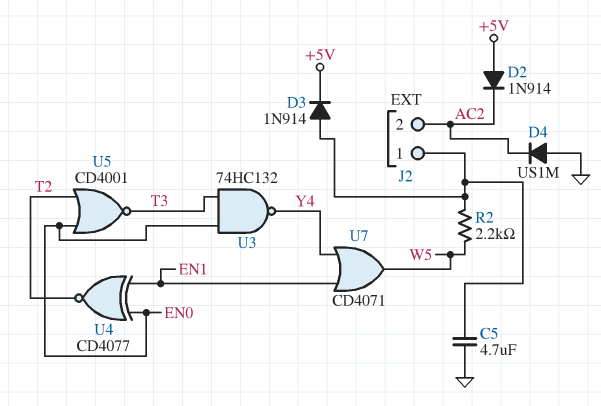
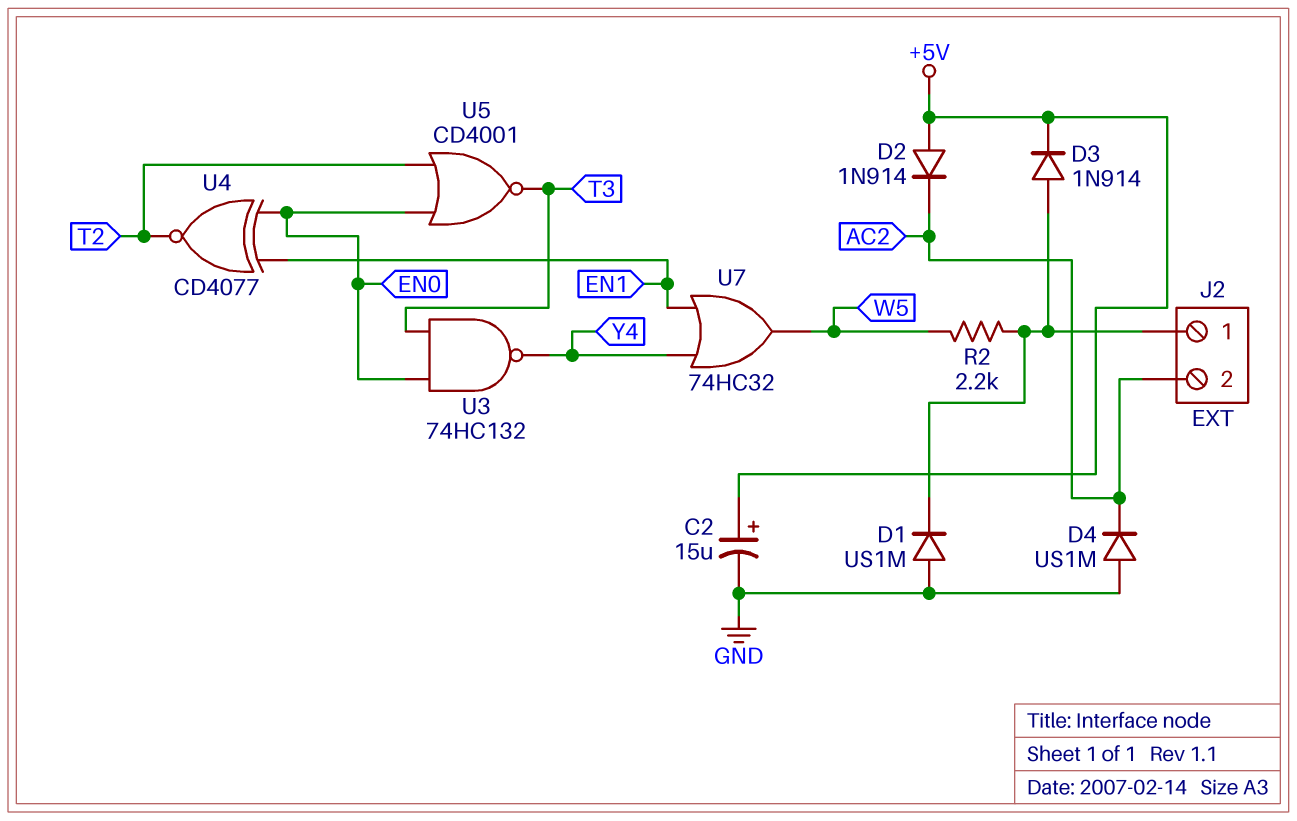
C2: none -> 15uF (plus +5V, minus GND)
C5: 4.7uF (GND, J2/1) -> none
D1: none -> diode US1M (A GND, K J2/1)
U7: OR CD4071 (in EN1, in Y4, out W5) -> OR 74HC32 (in EN1, in Y4, out W5)

